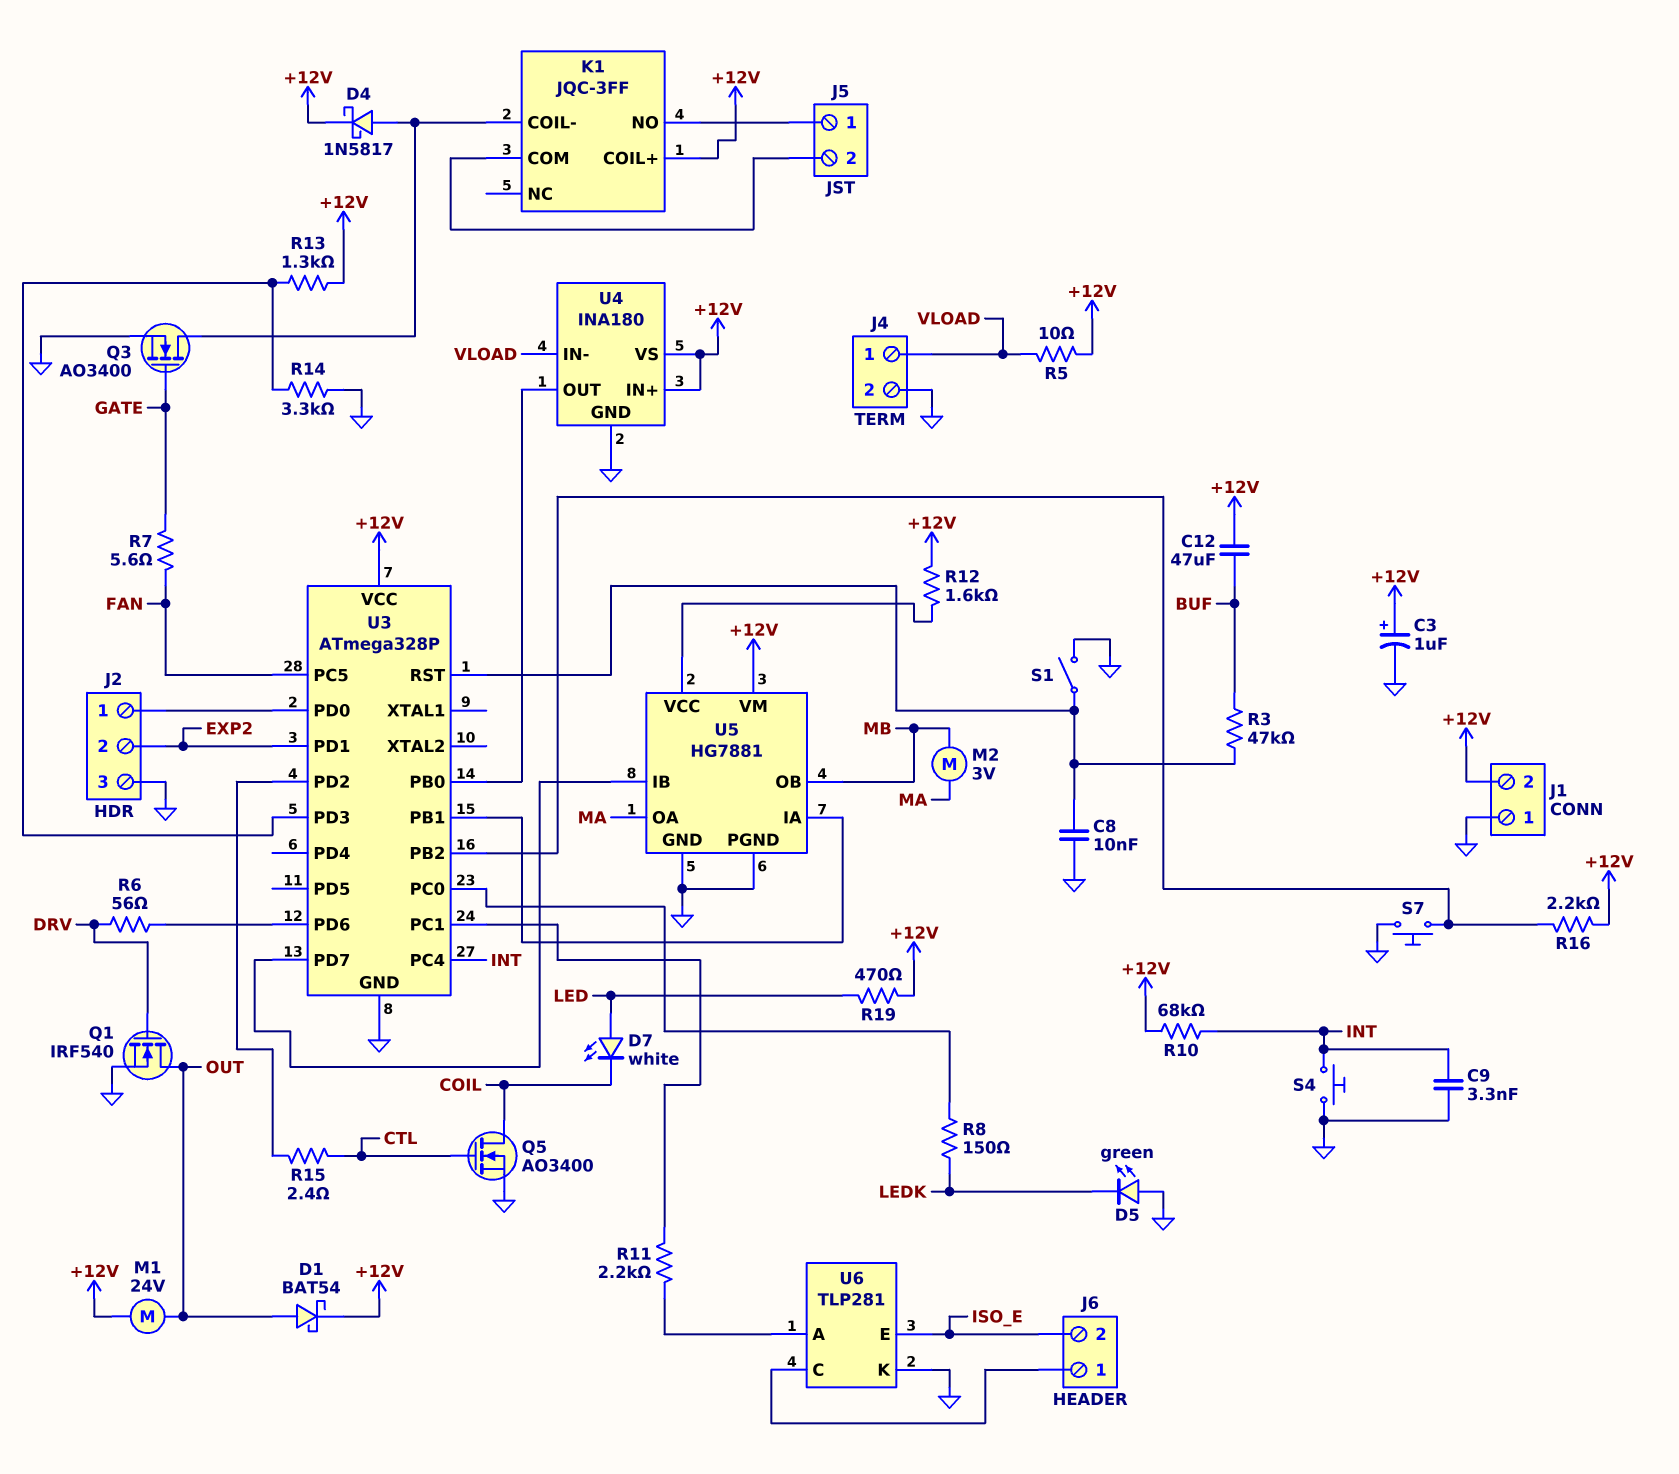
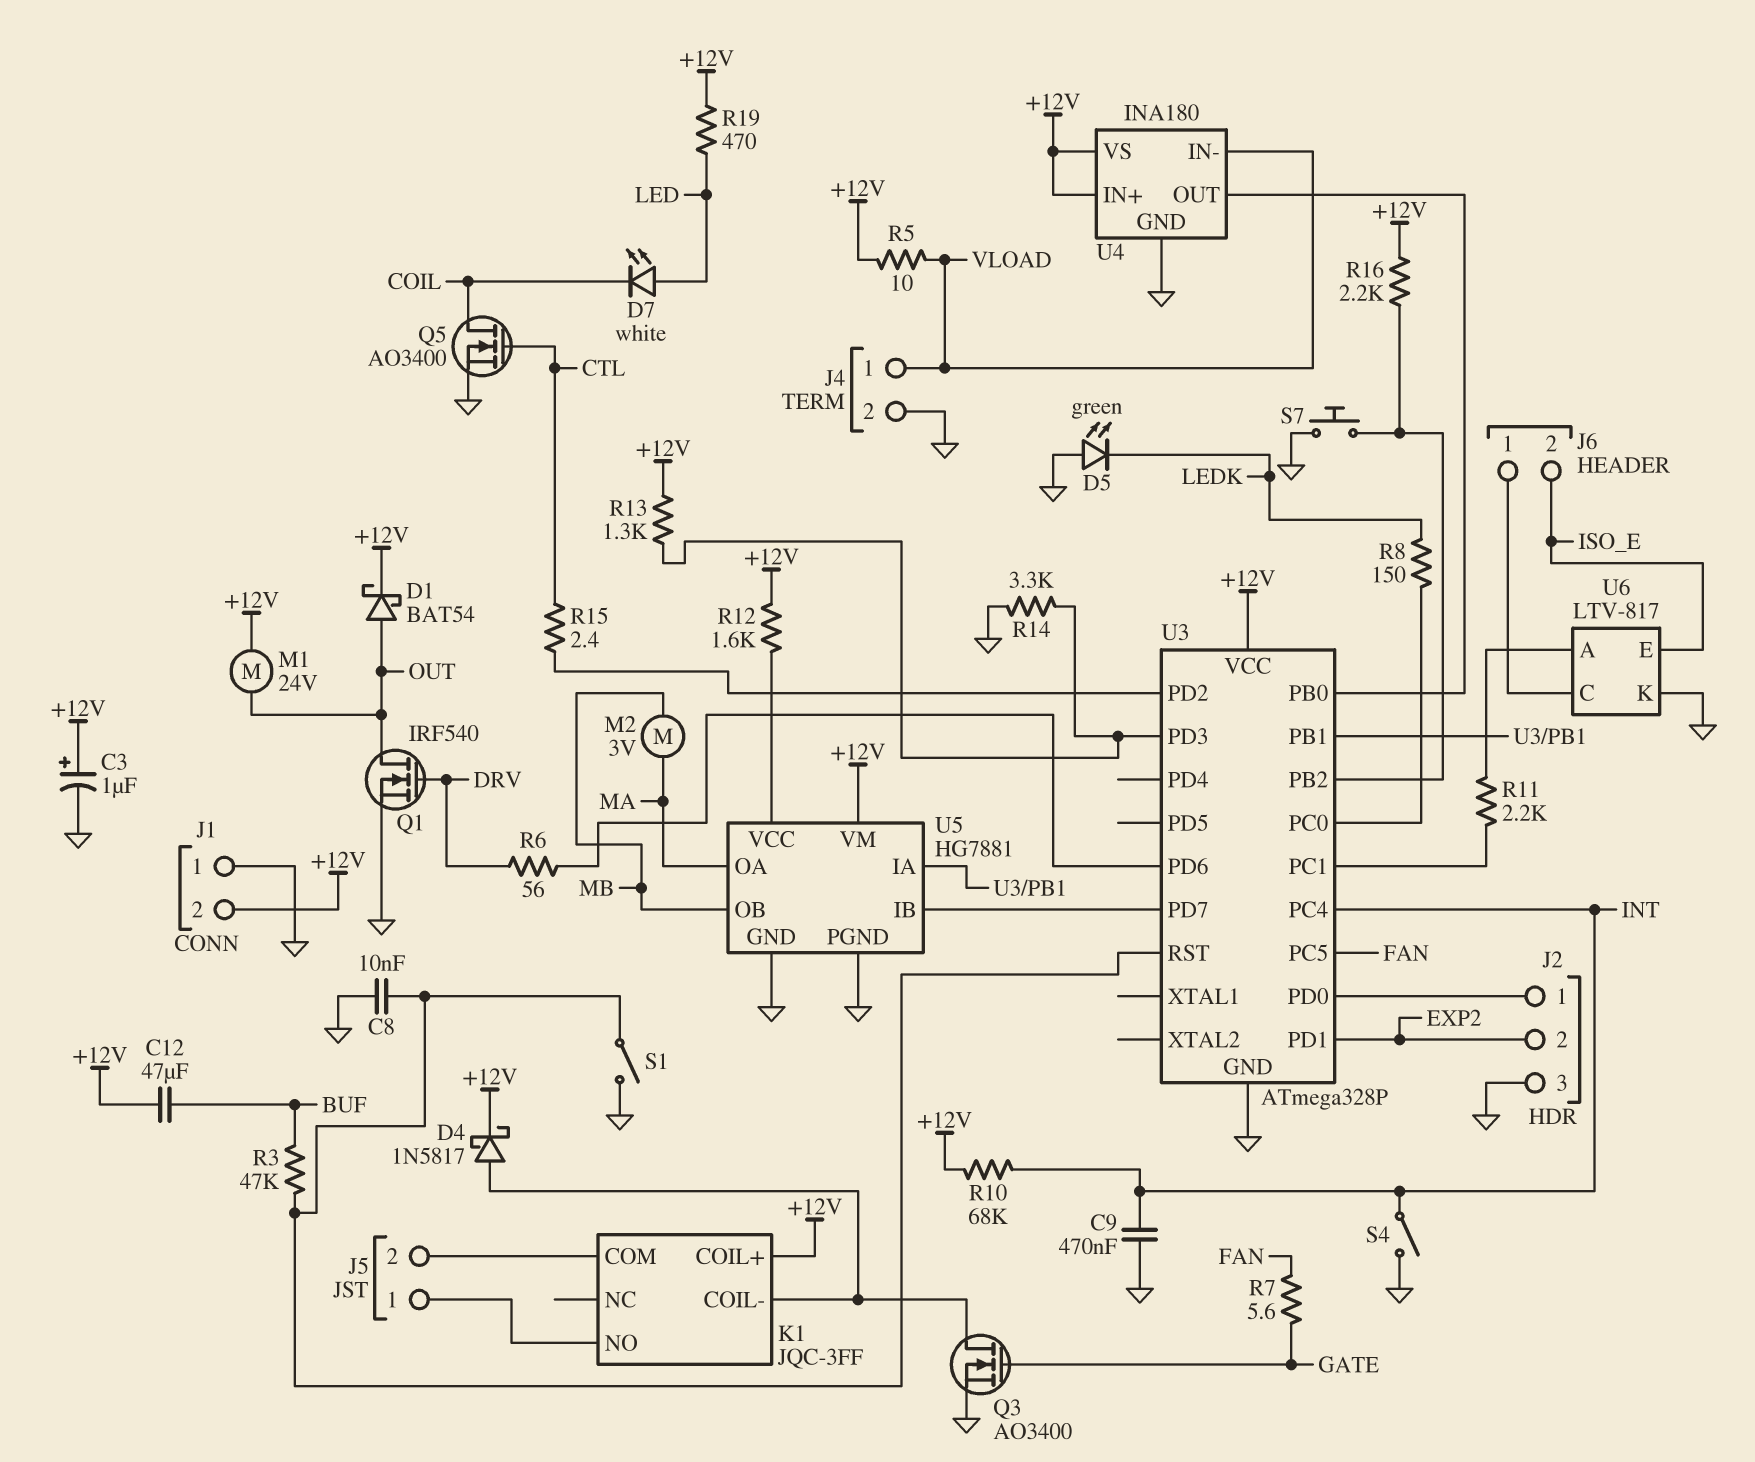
C9: 3.3nF (GND, INT) -> 470nF (GND, INT)
S4: button (GND, INT) -> switch (GND, INT)
U6: TLP281 -> LTV-817

